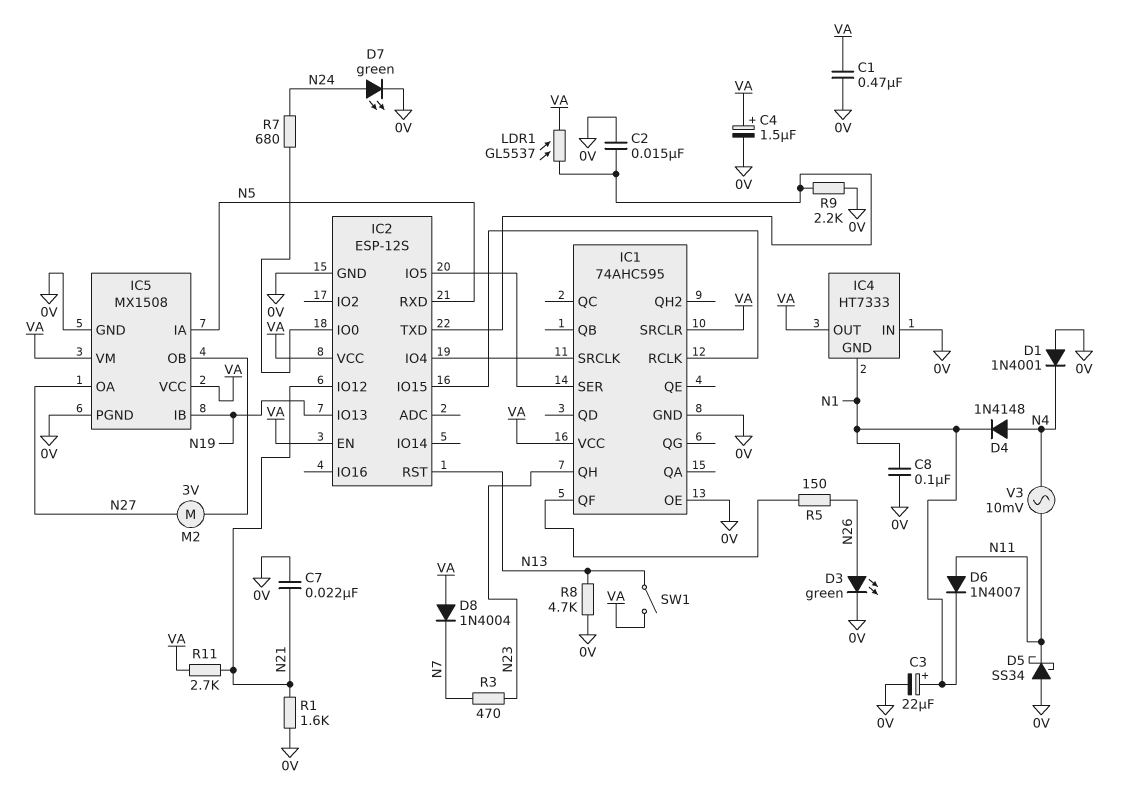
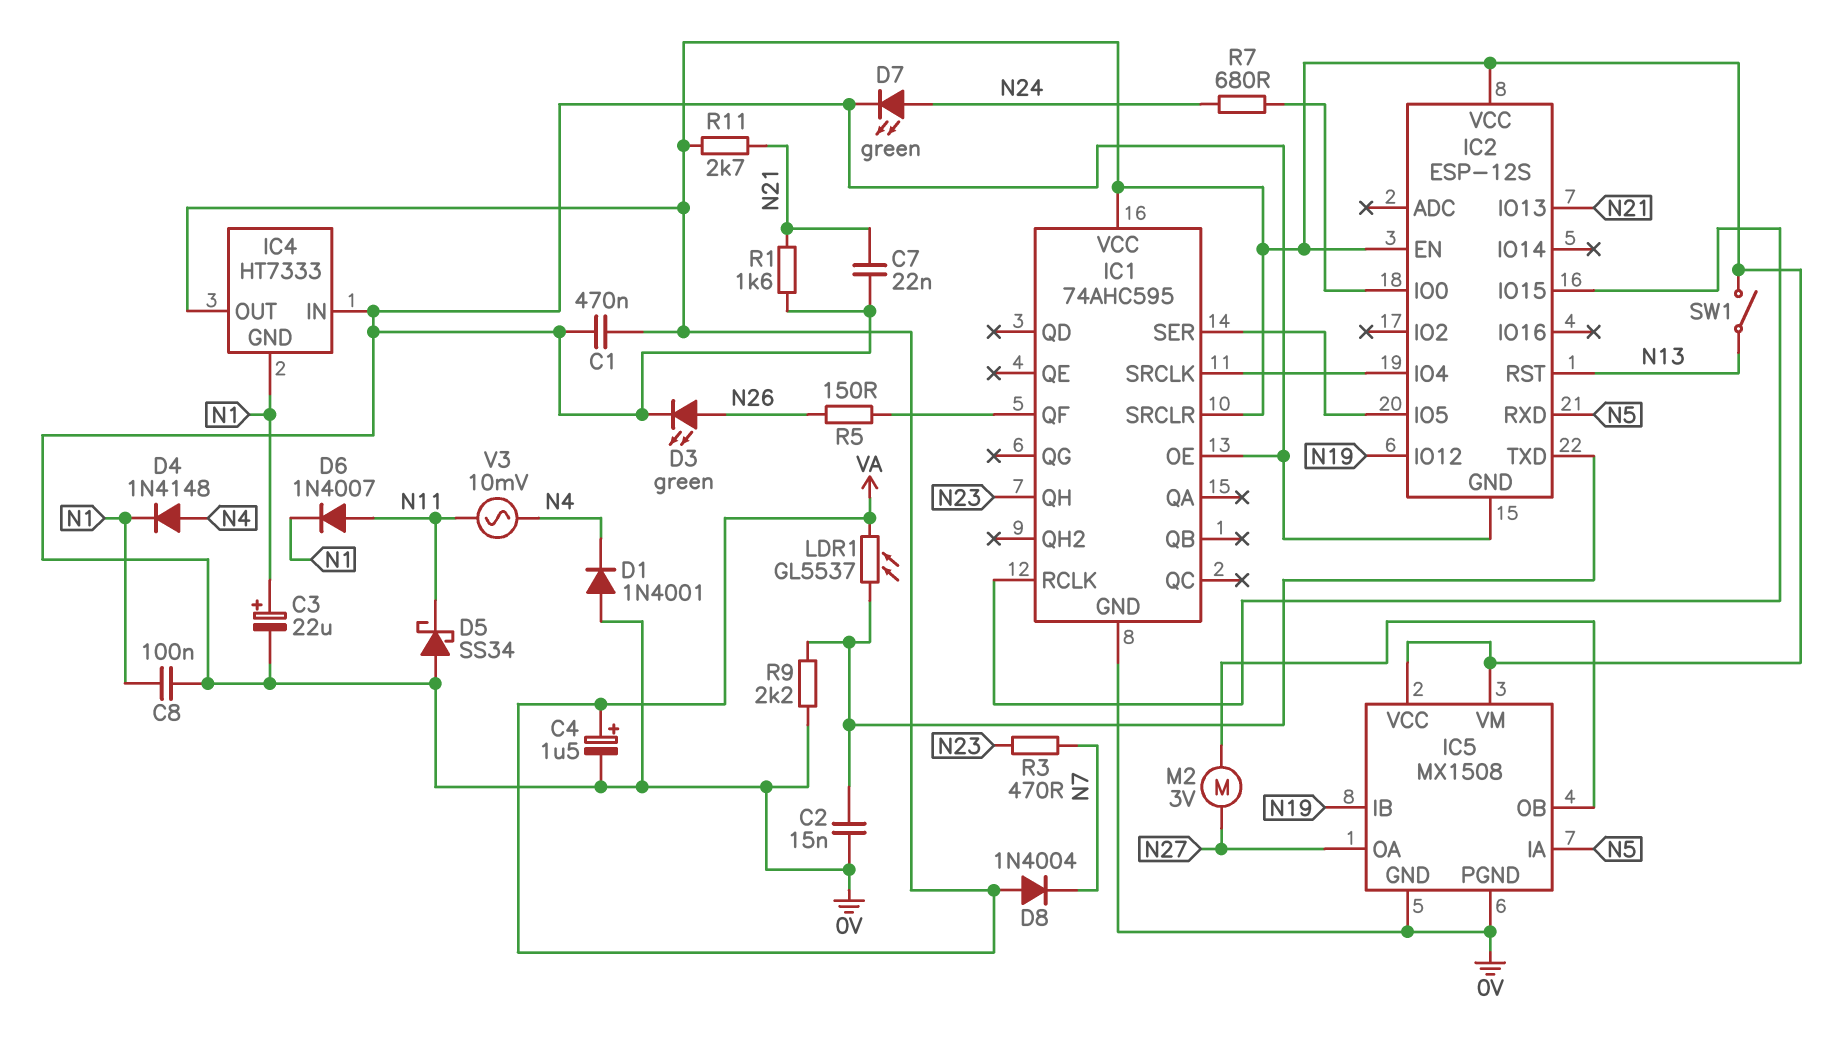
IC2 pin IO12: N21 -> N19
IC2 pin IO13: N19 -> N21
R8: 4.7k (0V, N13) -> none

